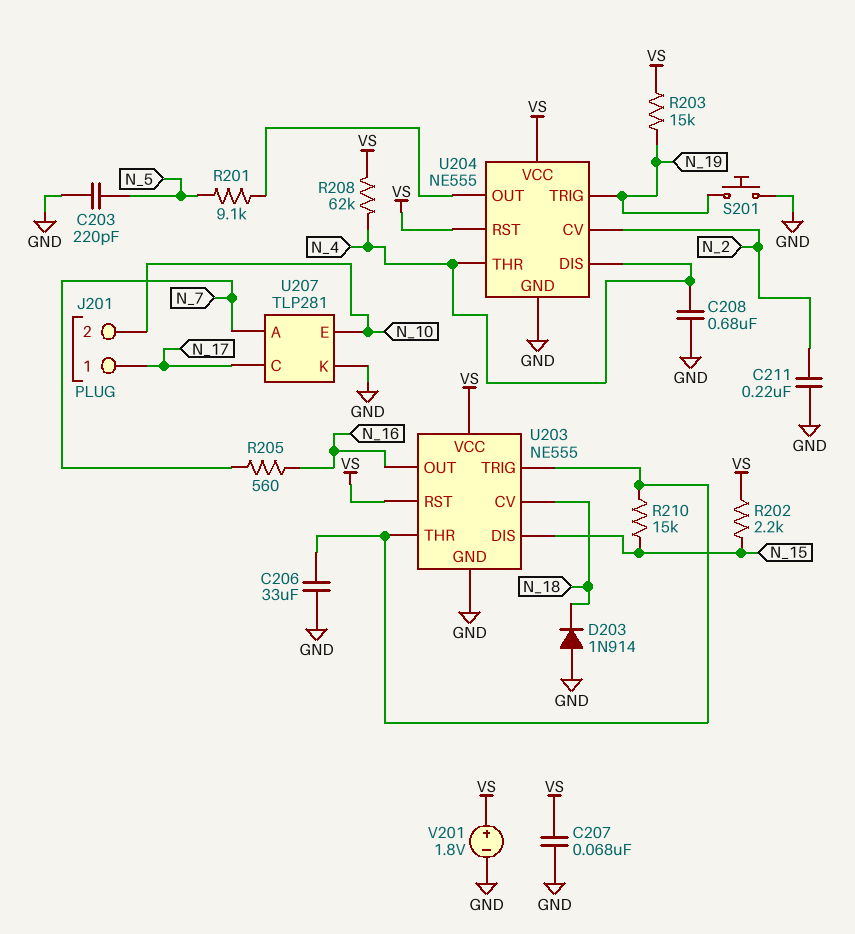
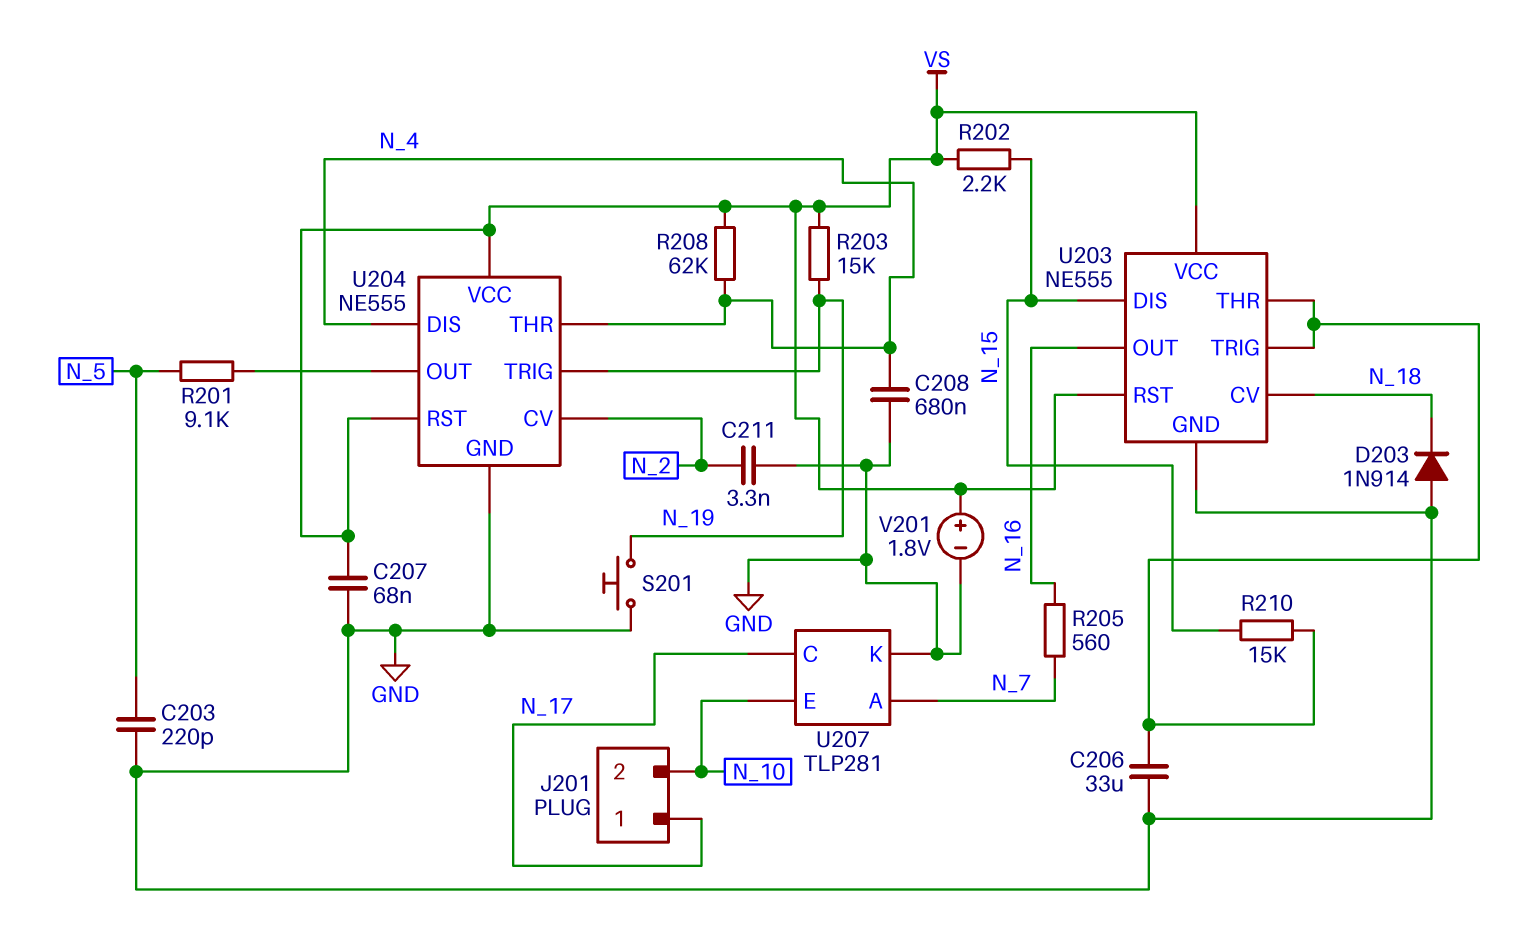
C211: 220nF (GND, N_2) -> 3.3nF (GND, N_2)

